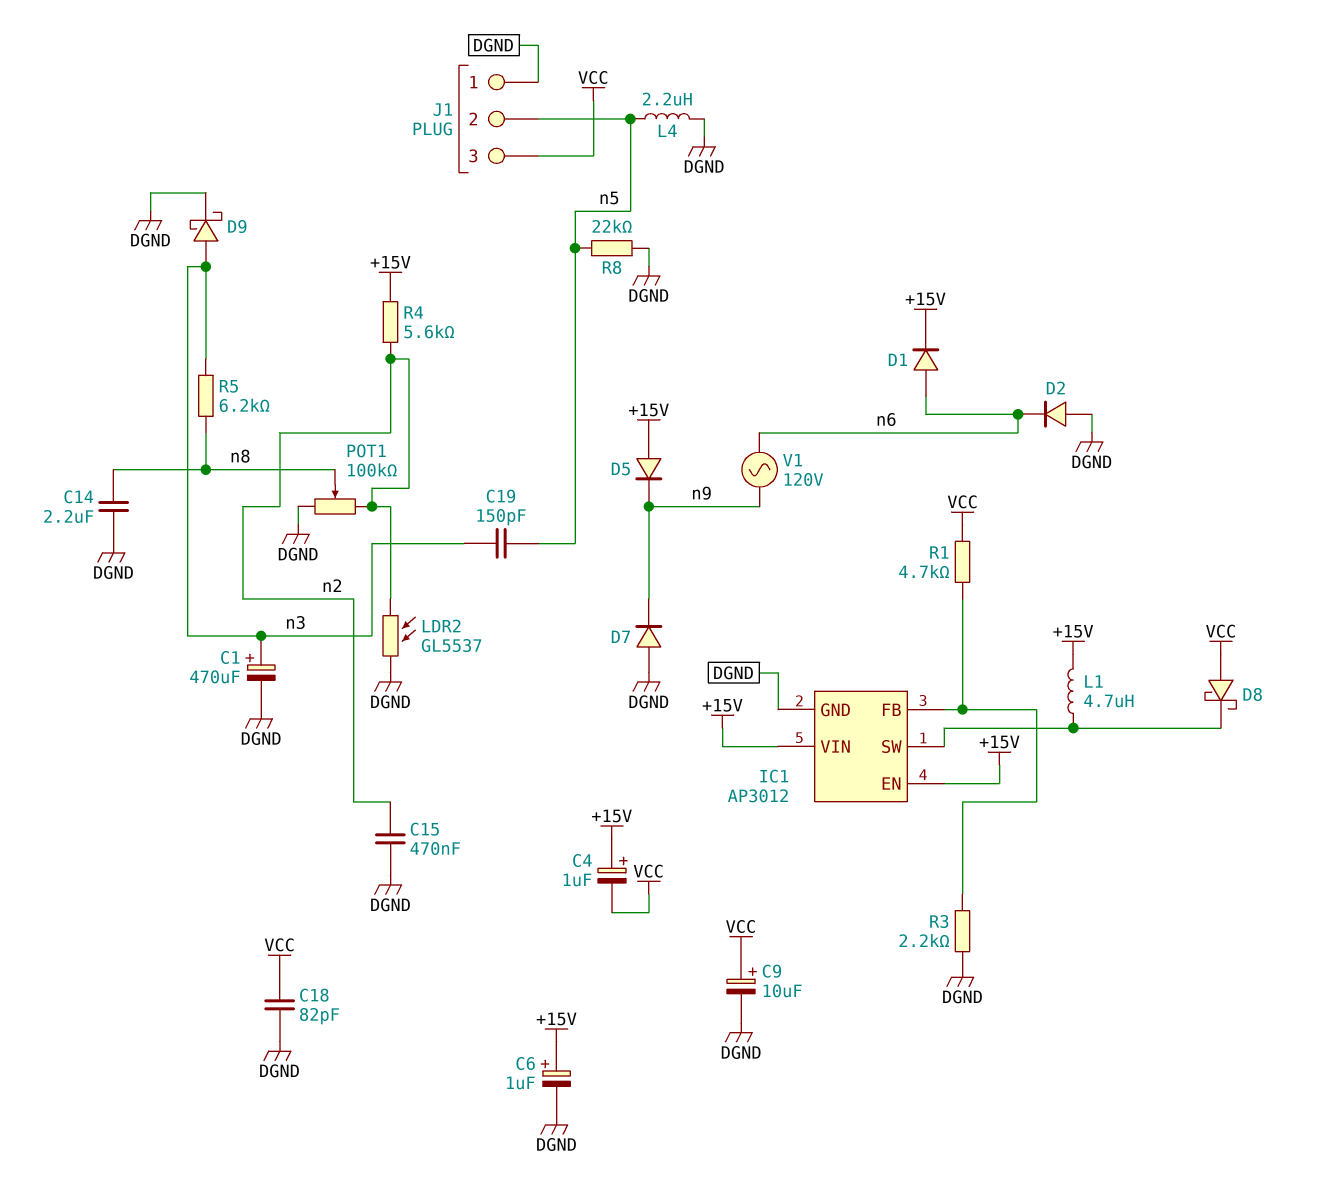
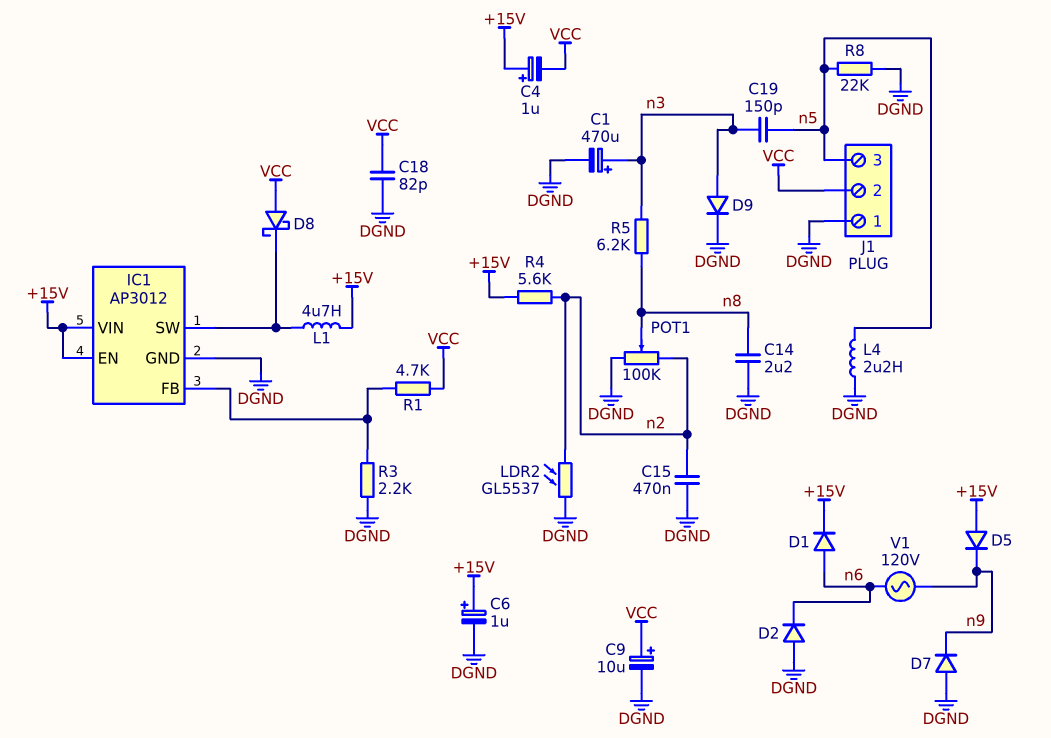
D9: schottky (A n3, K DGND) -> diode (A n3, K DGND)
J1 pin 2: n5 -> VCC
J1 pin 3: VCC -> n5

